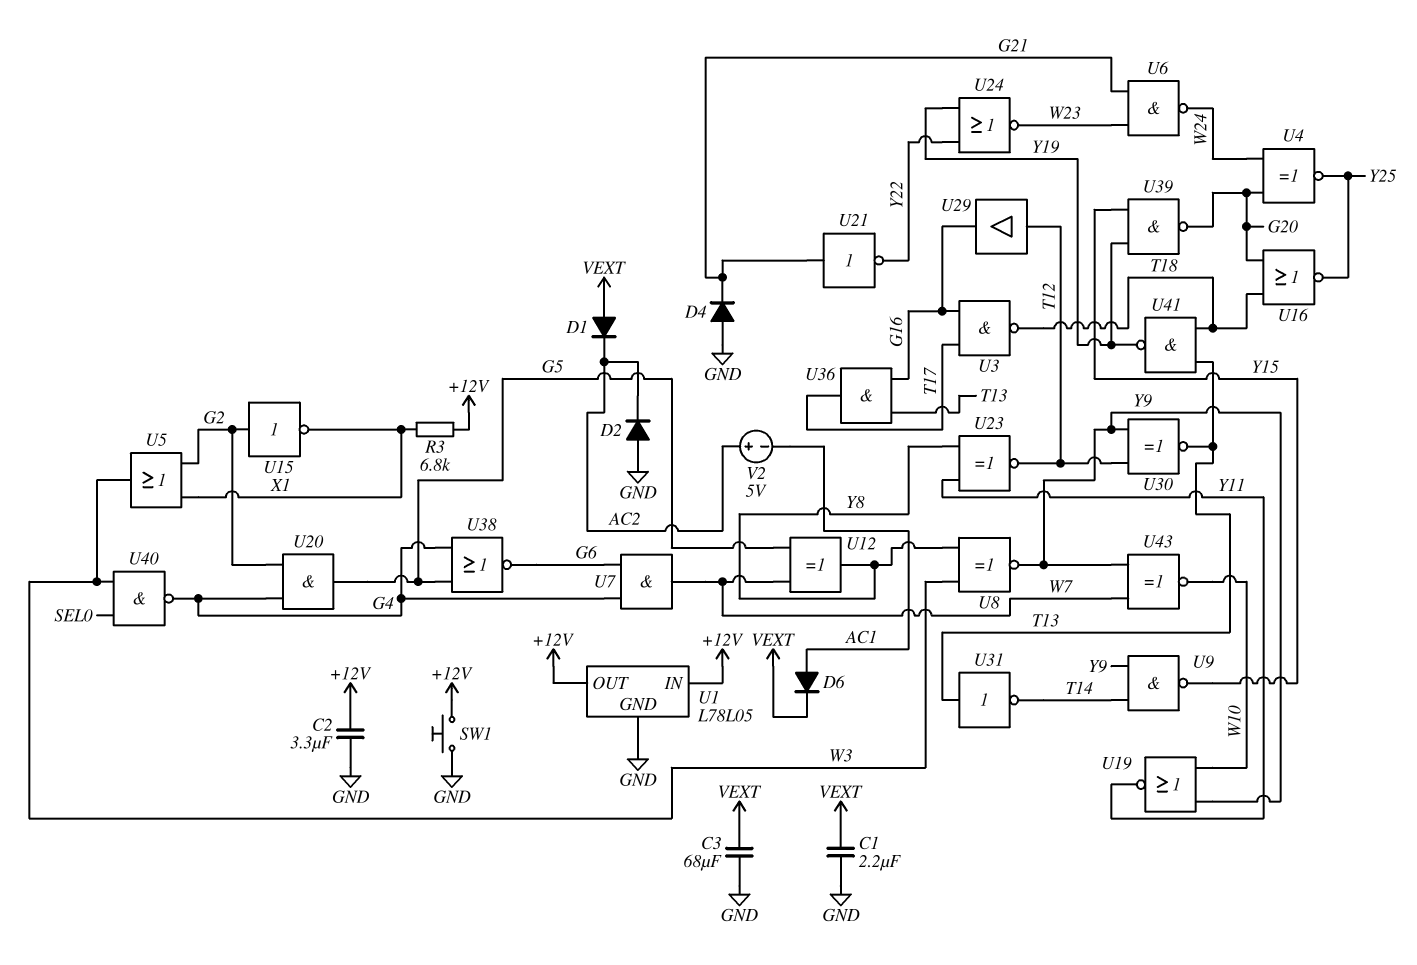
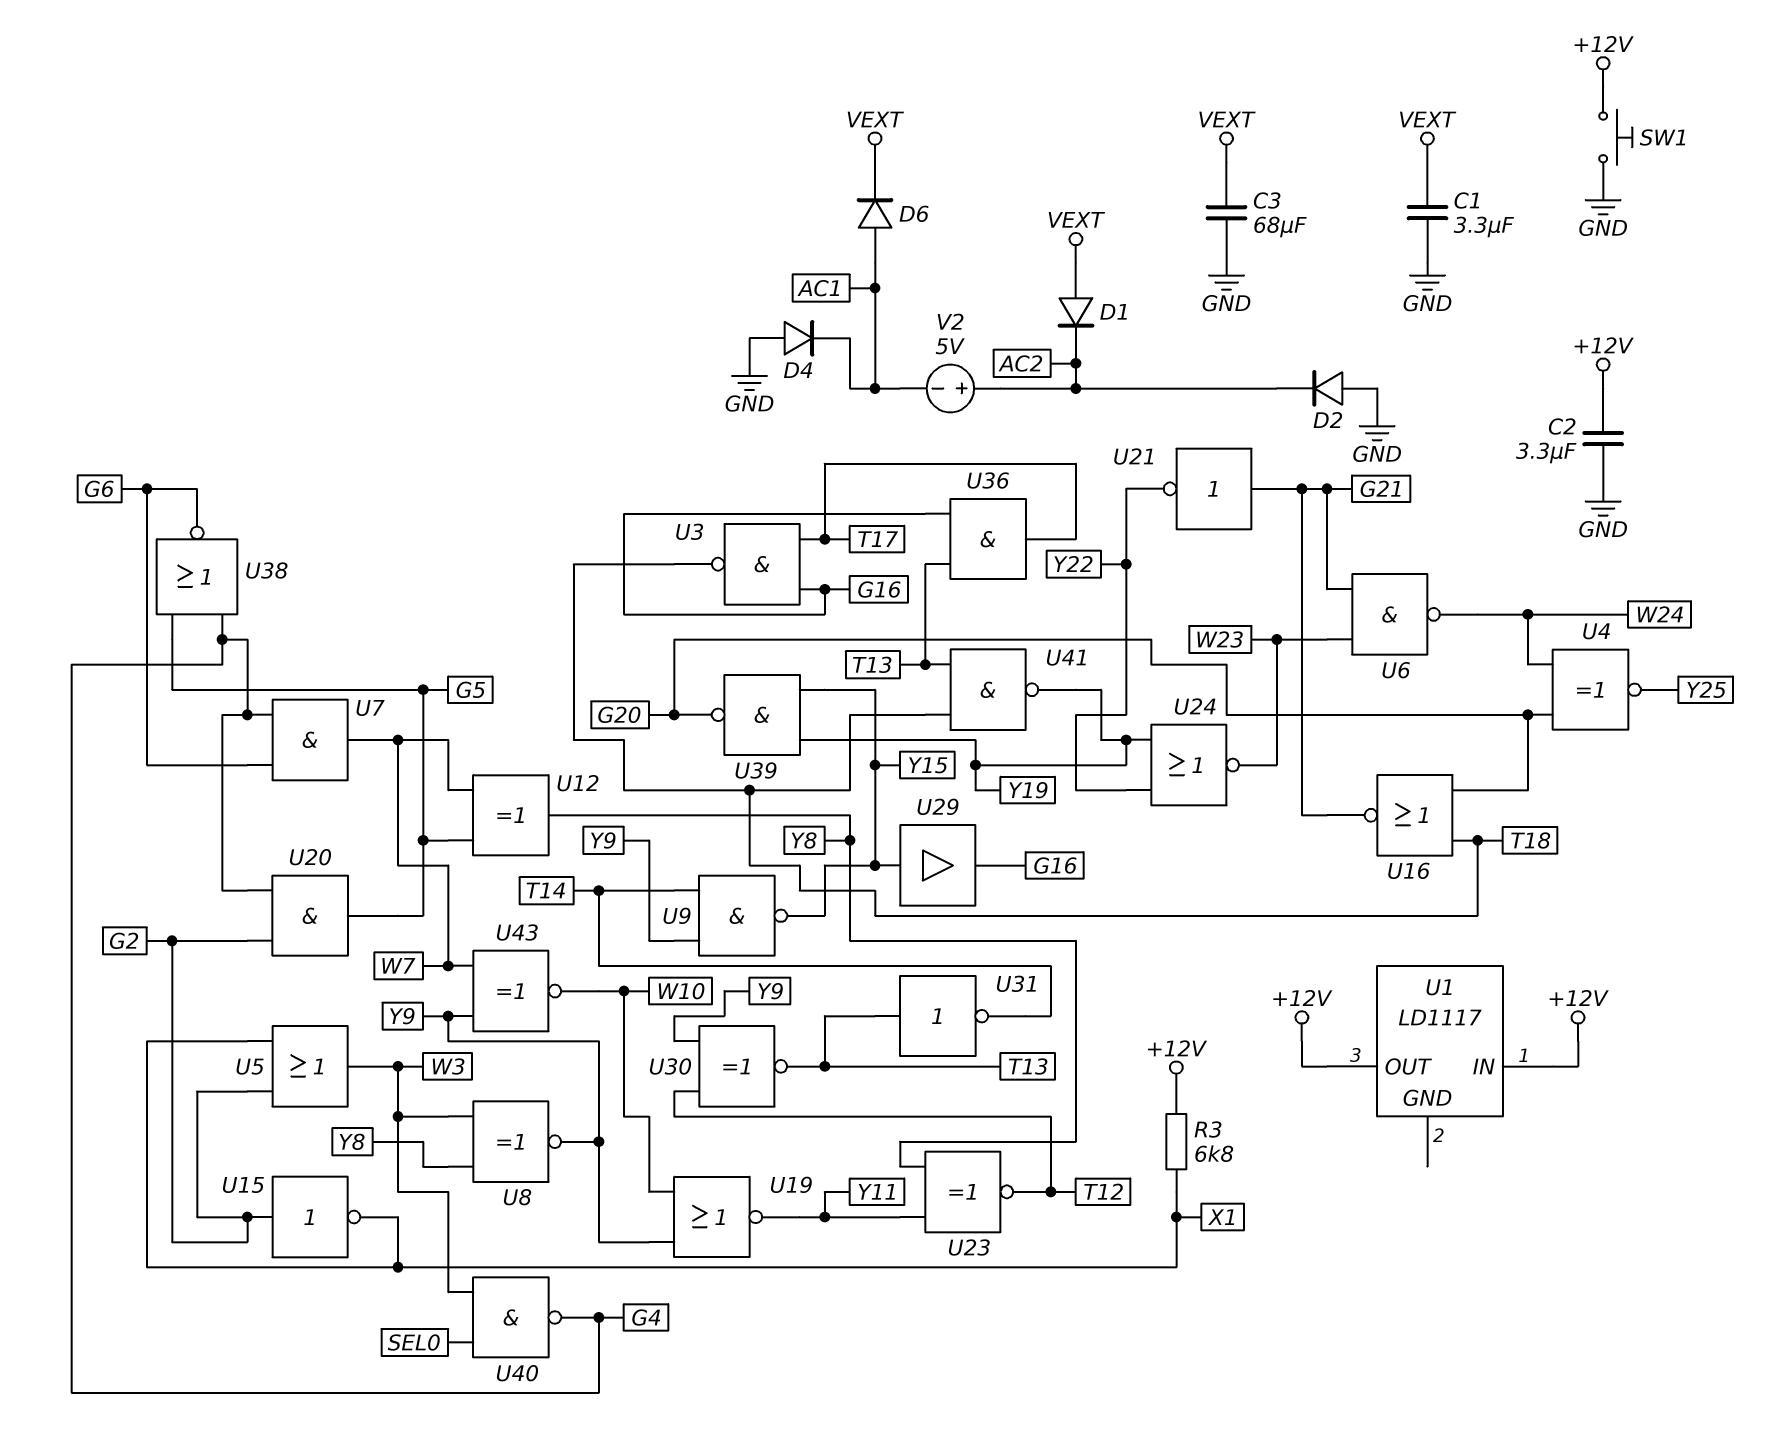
C1: 2.2uF (GND, VEXT) -> 3.3uF (GND, VEXT)
D4: diode (A GND, K G21) -> diode (A GND, K AC1)
U1: L78L05 -> LD1117
U1 pin GND: GND -> none
U16: NOR (in G20, in T18, out Y25) -> NOR (in G20, in T18, out G21)
U29: buffer (in T12, out G16) -> buffer (in Y15, out G16)

